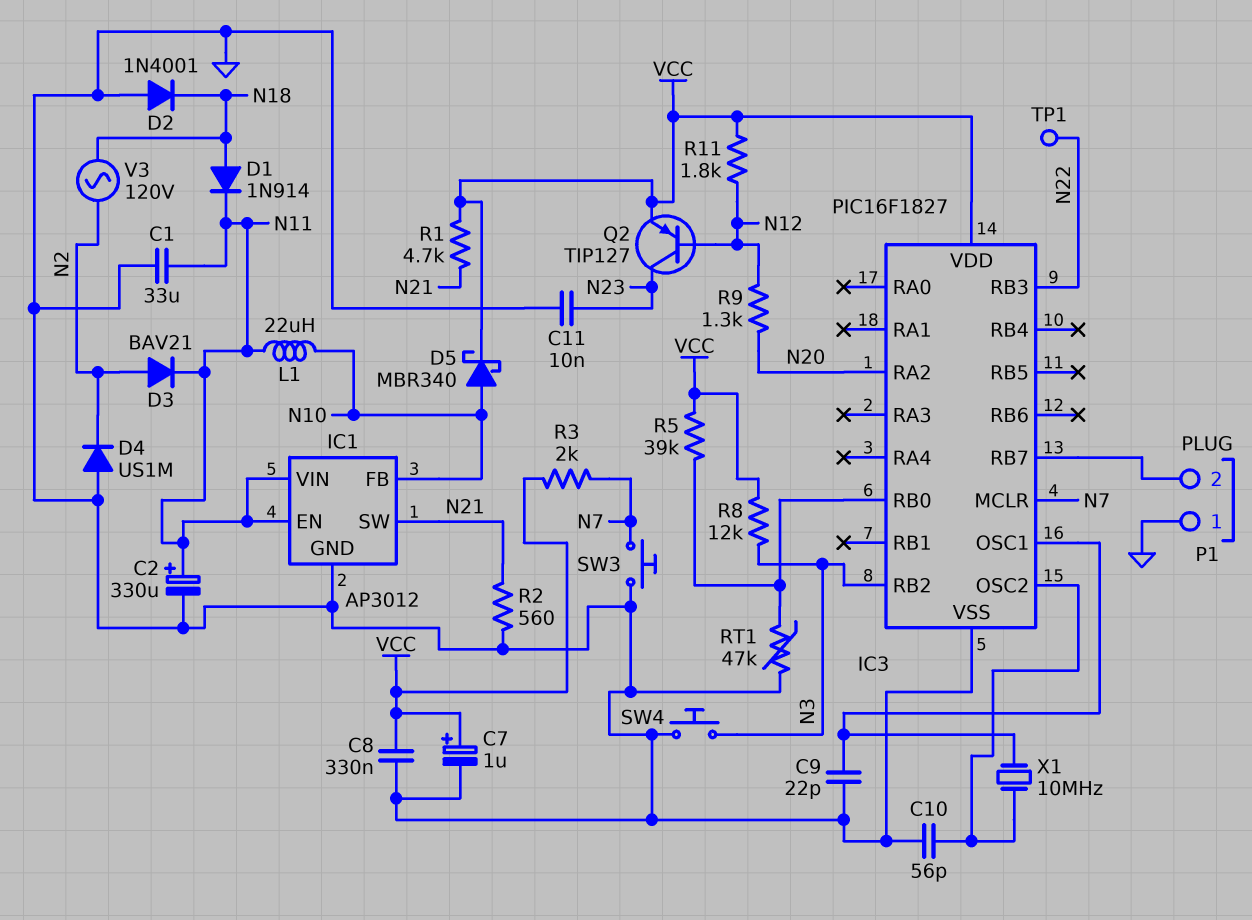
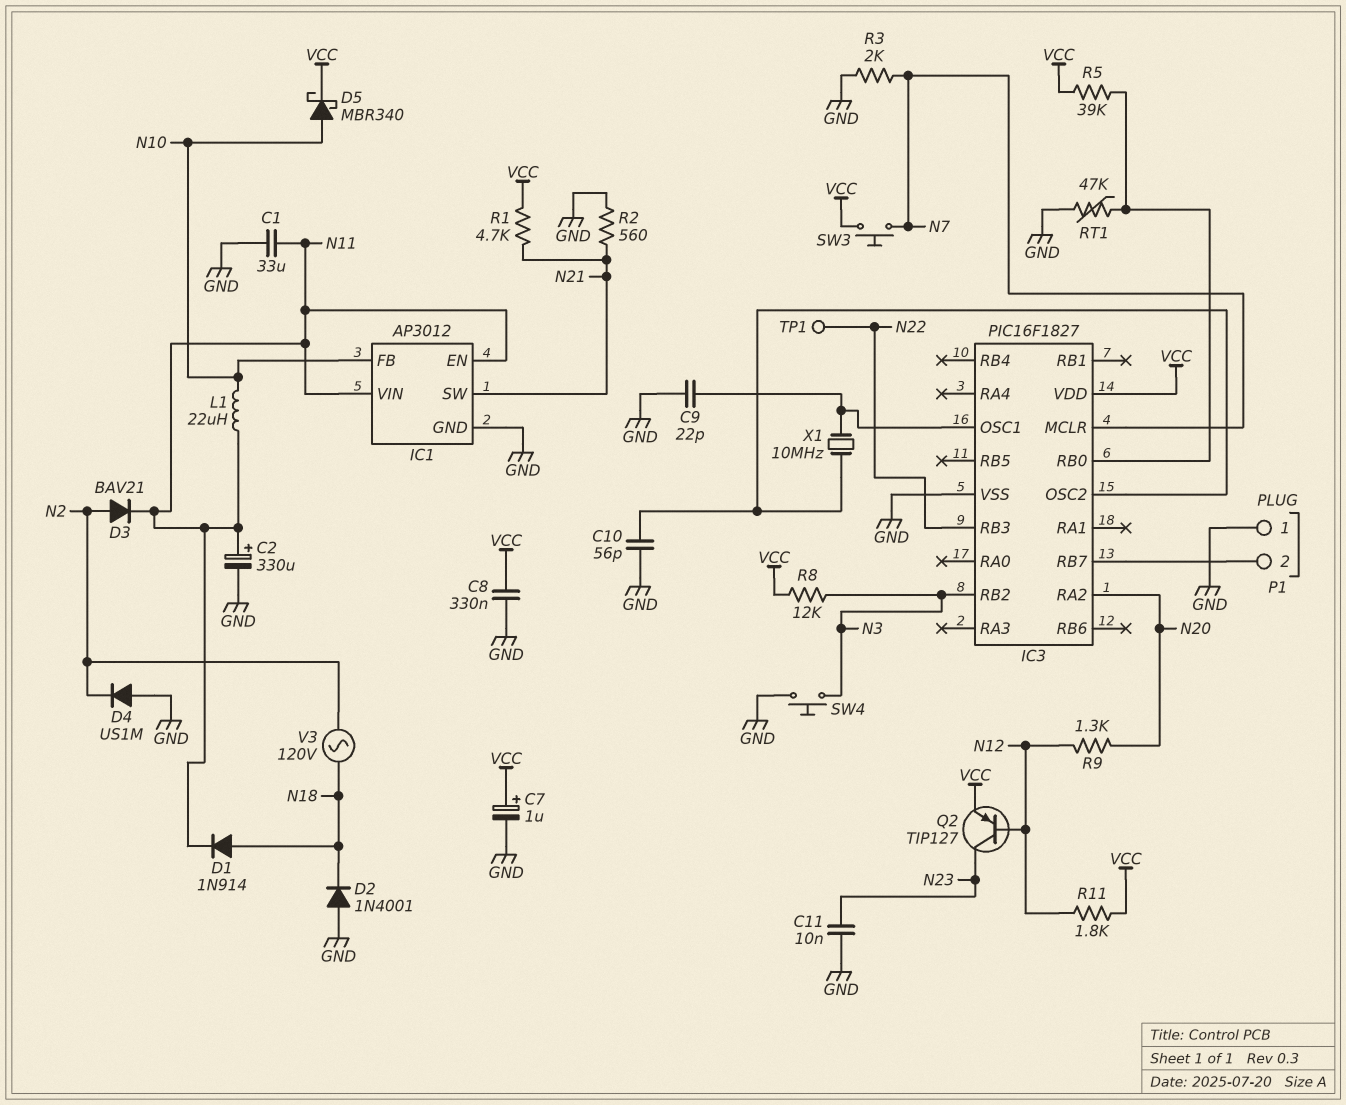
R3: 2k (N7, VCC) -> 2k (GND, N7)
SW3: button (GND, N7) -> button (N7, VCC)

